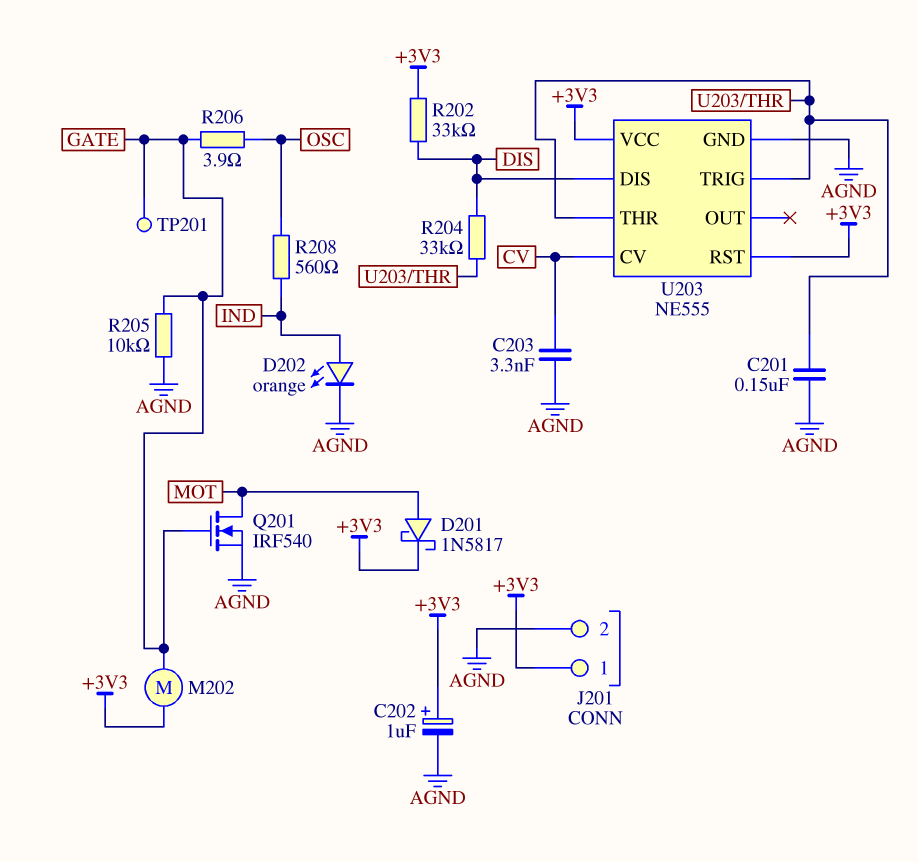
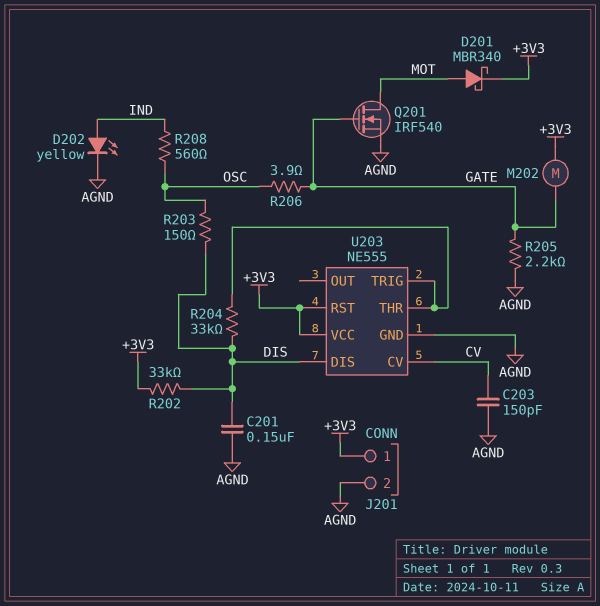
C201: 150nF (AGND, U203/THR) -> 150nF (AGND, DIS)
C202: 1uF (plus +3V3, minus AGND) -> none
C203: 3.3nF (AGND, CV) -> 150pF (AGND, CV)
D201: schottky 1N5817 (A MOT, K +3V3) -> schottky MBR340 (A MOT, K +3V3)
D202: LED orange (A IND, K AGND) -> LED yellow (A IND, K AGND)
R203: none -> 150 (DIS, OSC)
R205: 10k (AGND, GATE) -> 2.2k (AGND, GATE)
TP201: test point (GATE) -> none

